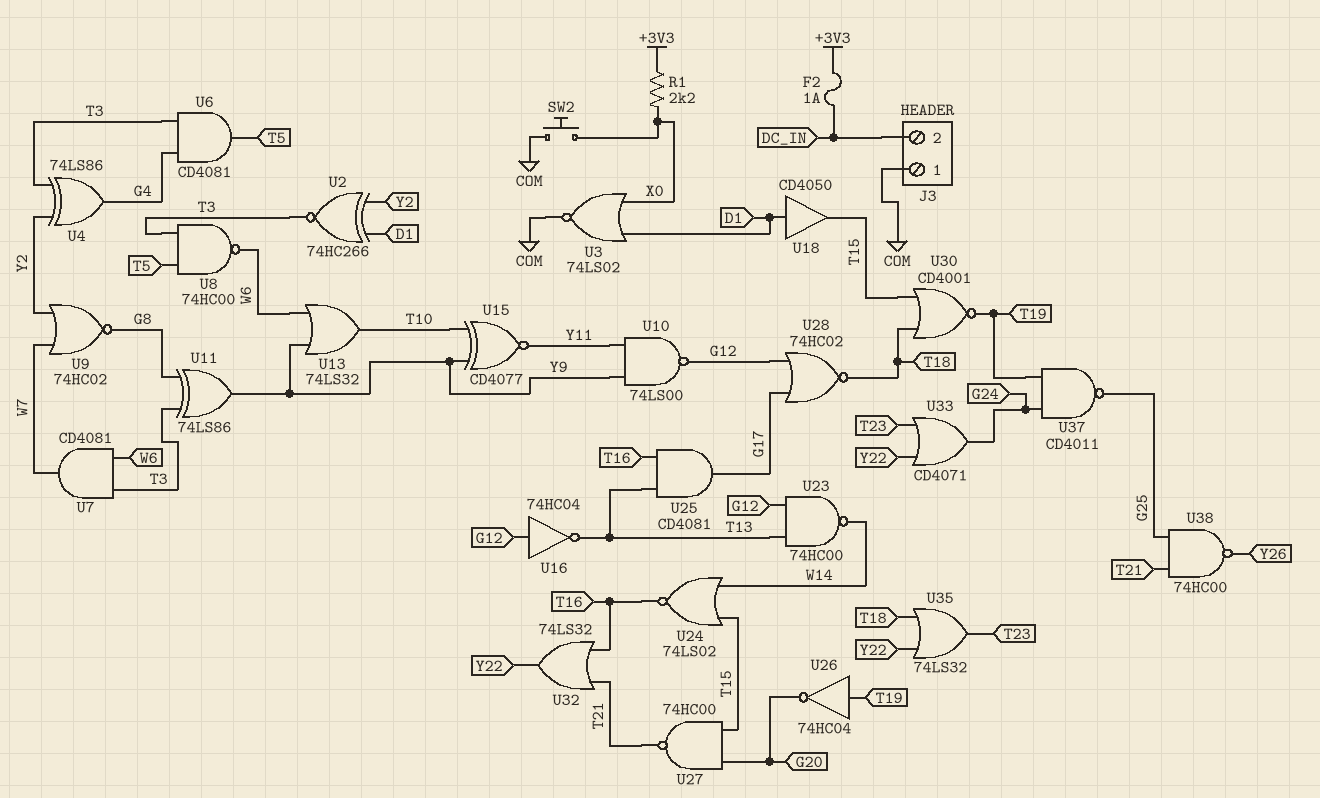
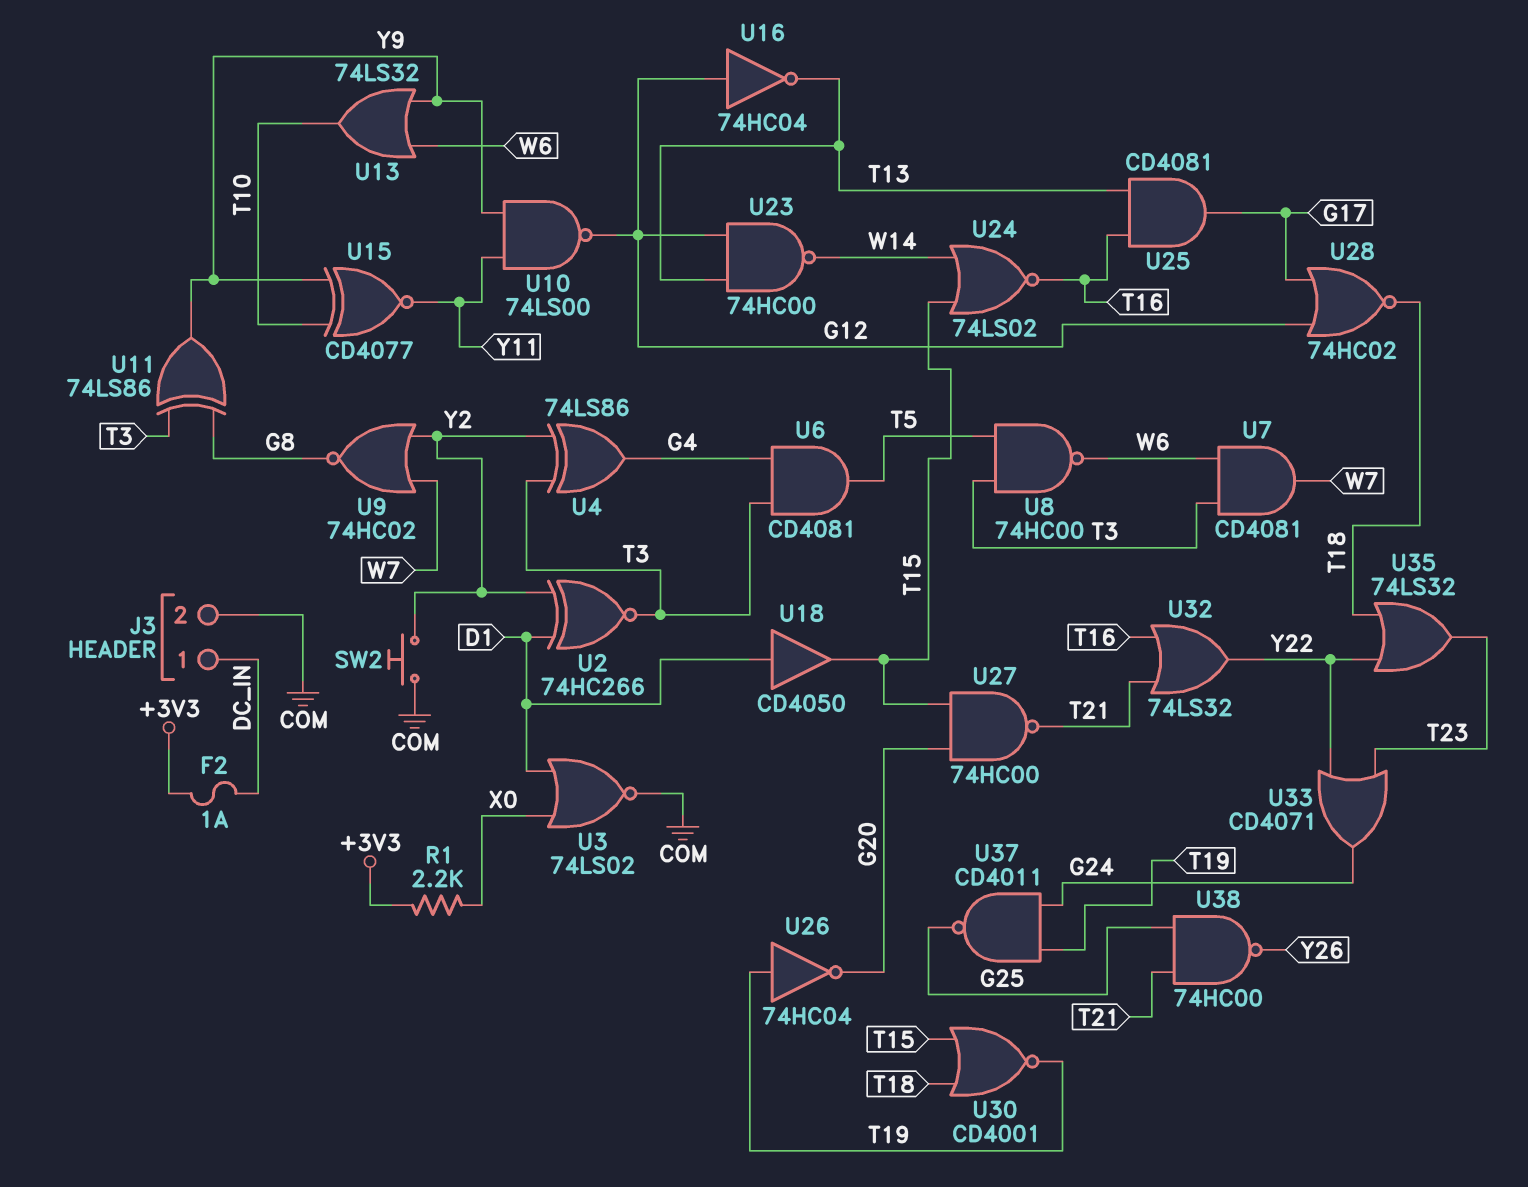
J3 pin 1: COM -> DC_IN
J3 pin 2: DC_IN -> COM
SW2: button (COM, X0) -> button (COM, Y2)

